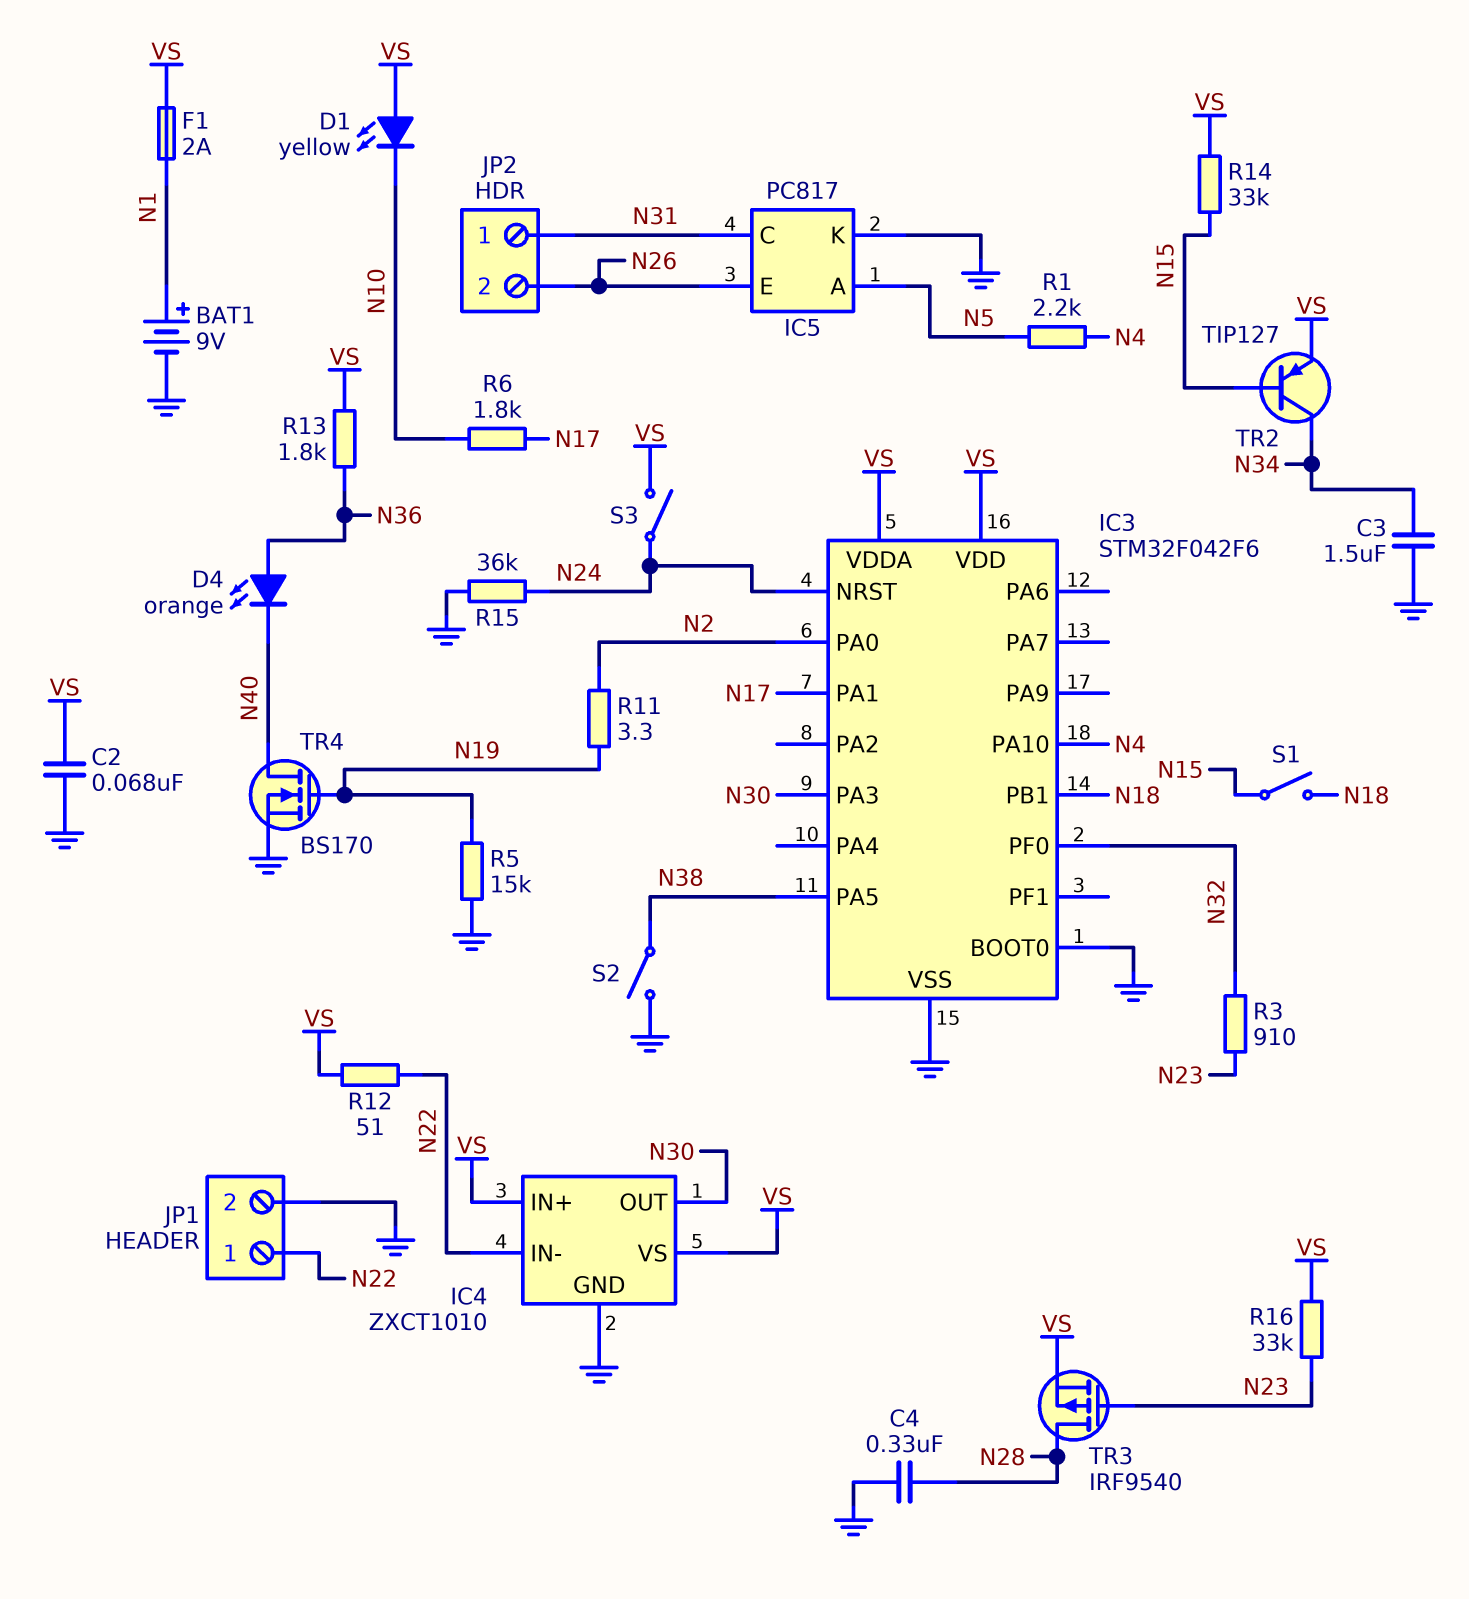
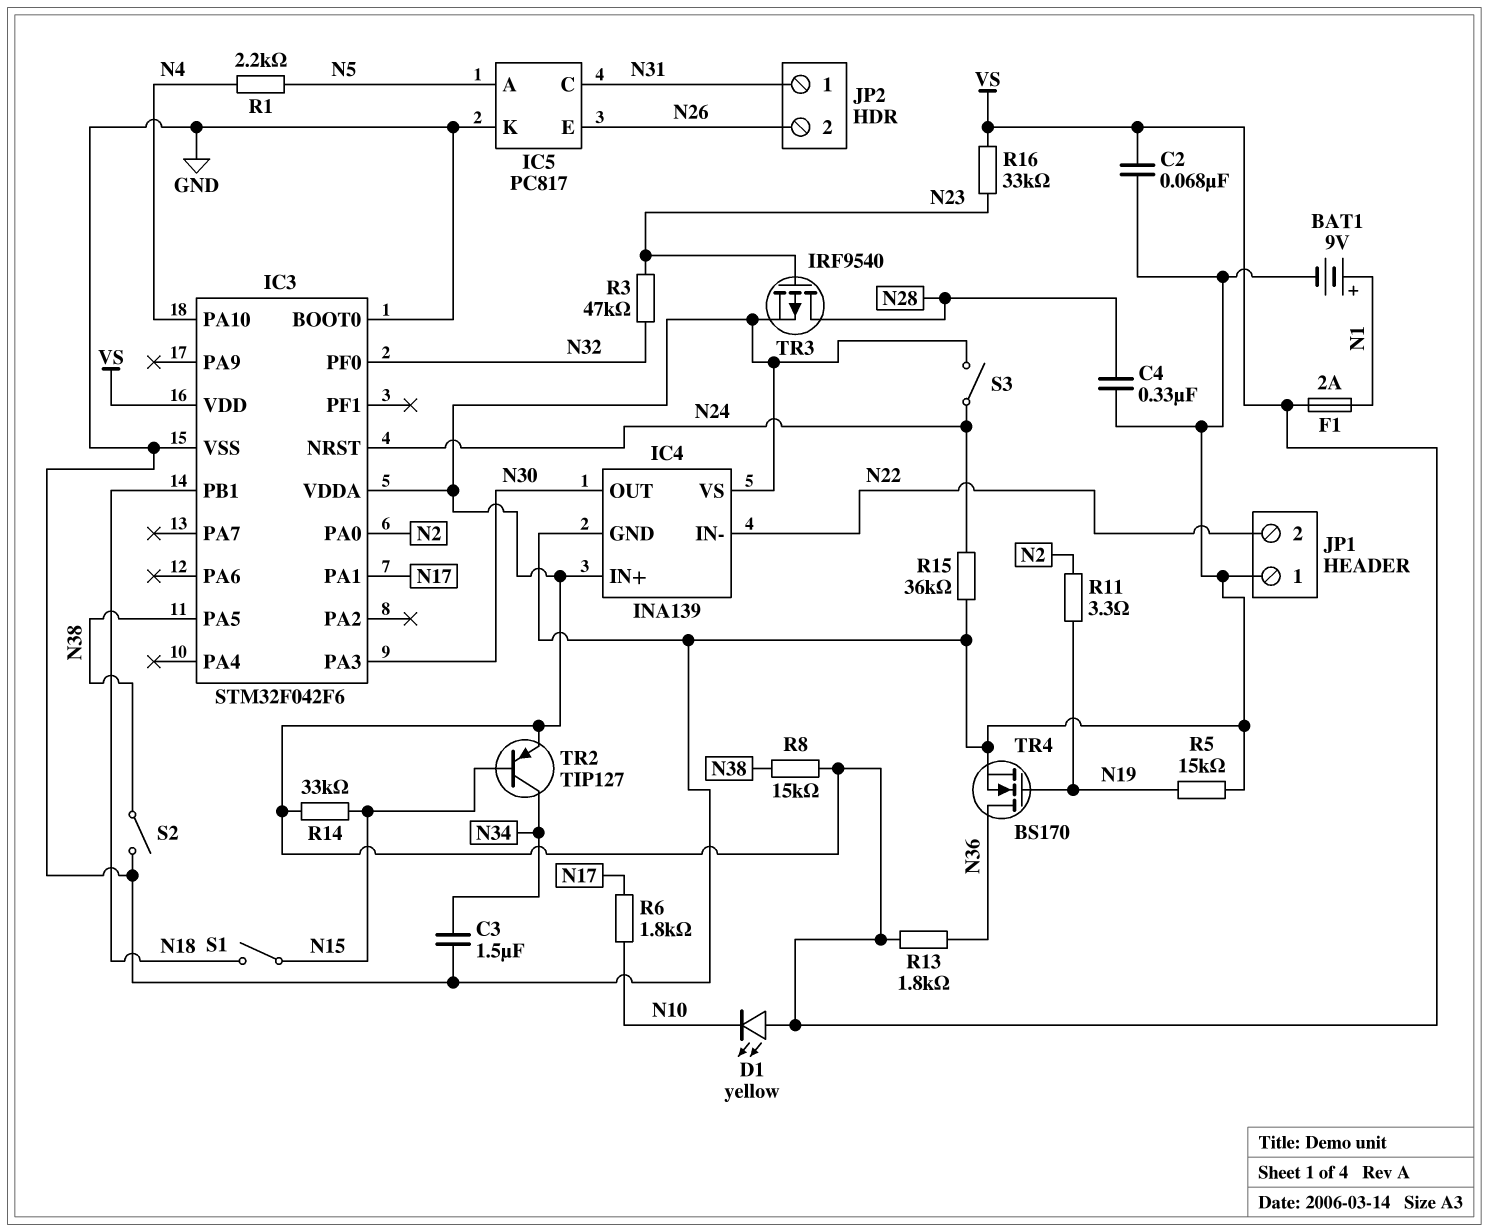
D4: LED orange (A N36, K N40) -> none
IC4: ZXCT1010 -> INA139
JP1 pin 1: N22 -> GND
JP1 pin 2: GND -> N22
R3: 910 (N23, N32) -> 47k (N23, N32)
R8: none -> 15k (N38, VS)
R12: 51 (N22, VS) -> none
TR4: NMOS BS170 (G N19, D N40, S GND) -> NMOS BS170 (G N19, D N36, S GND)

